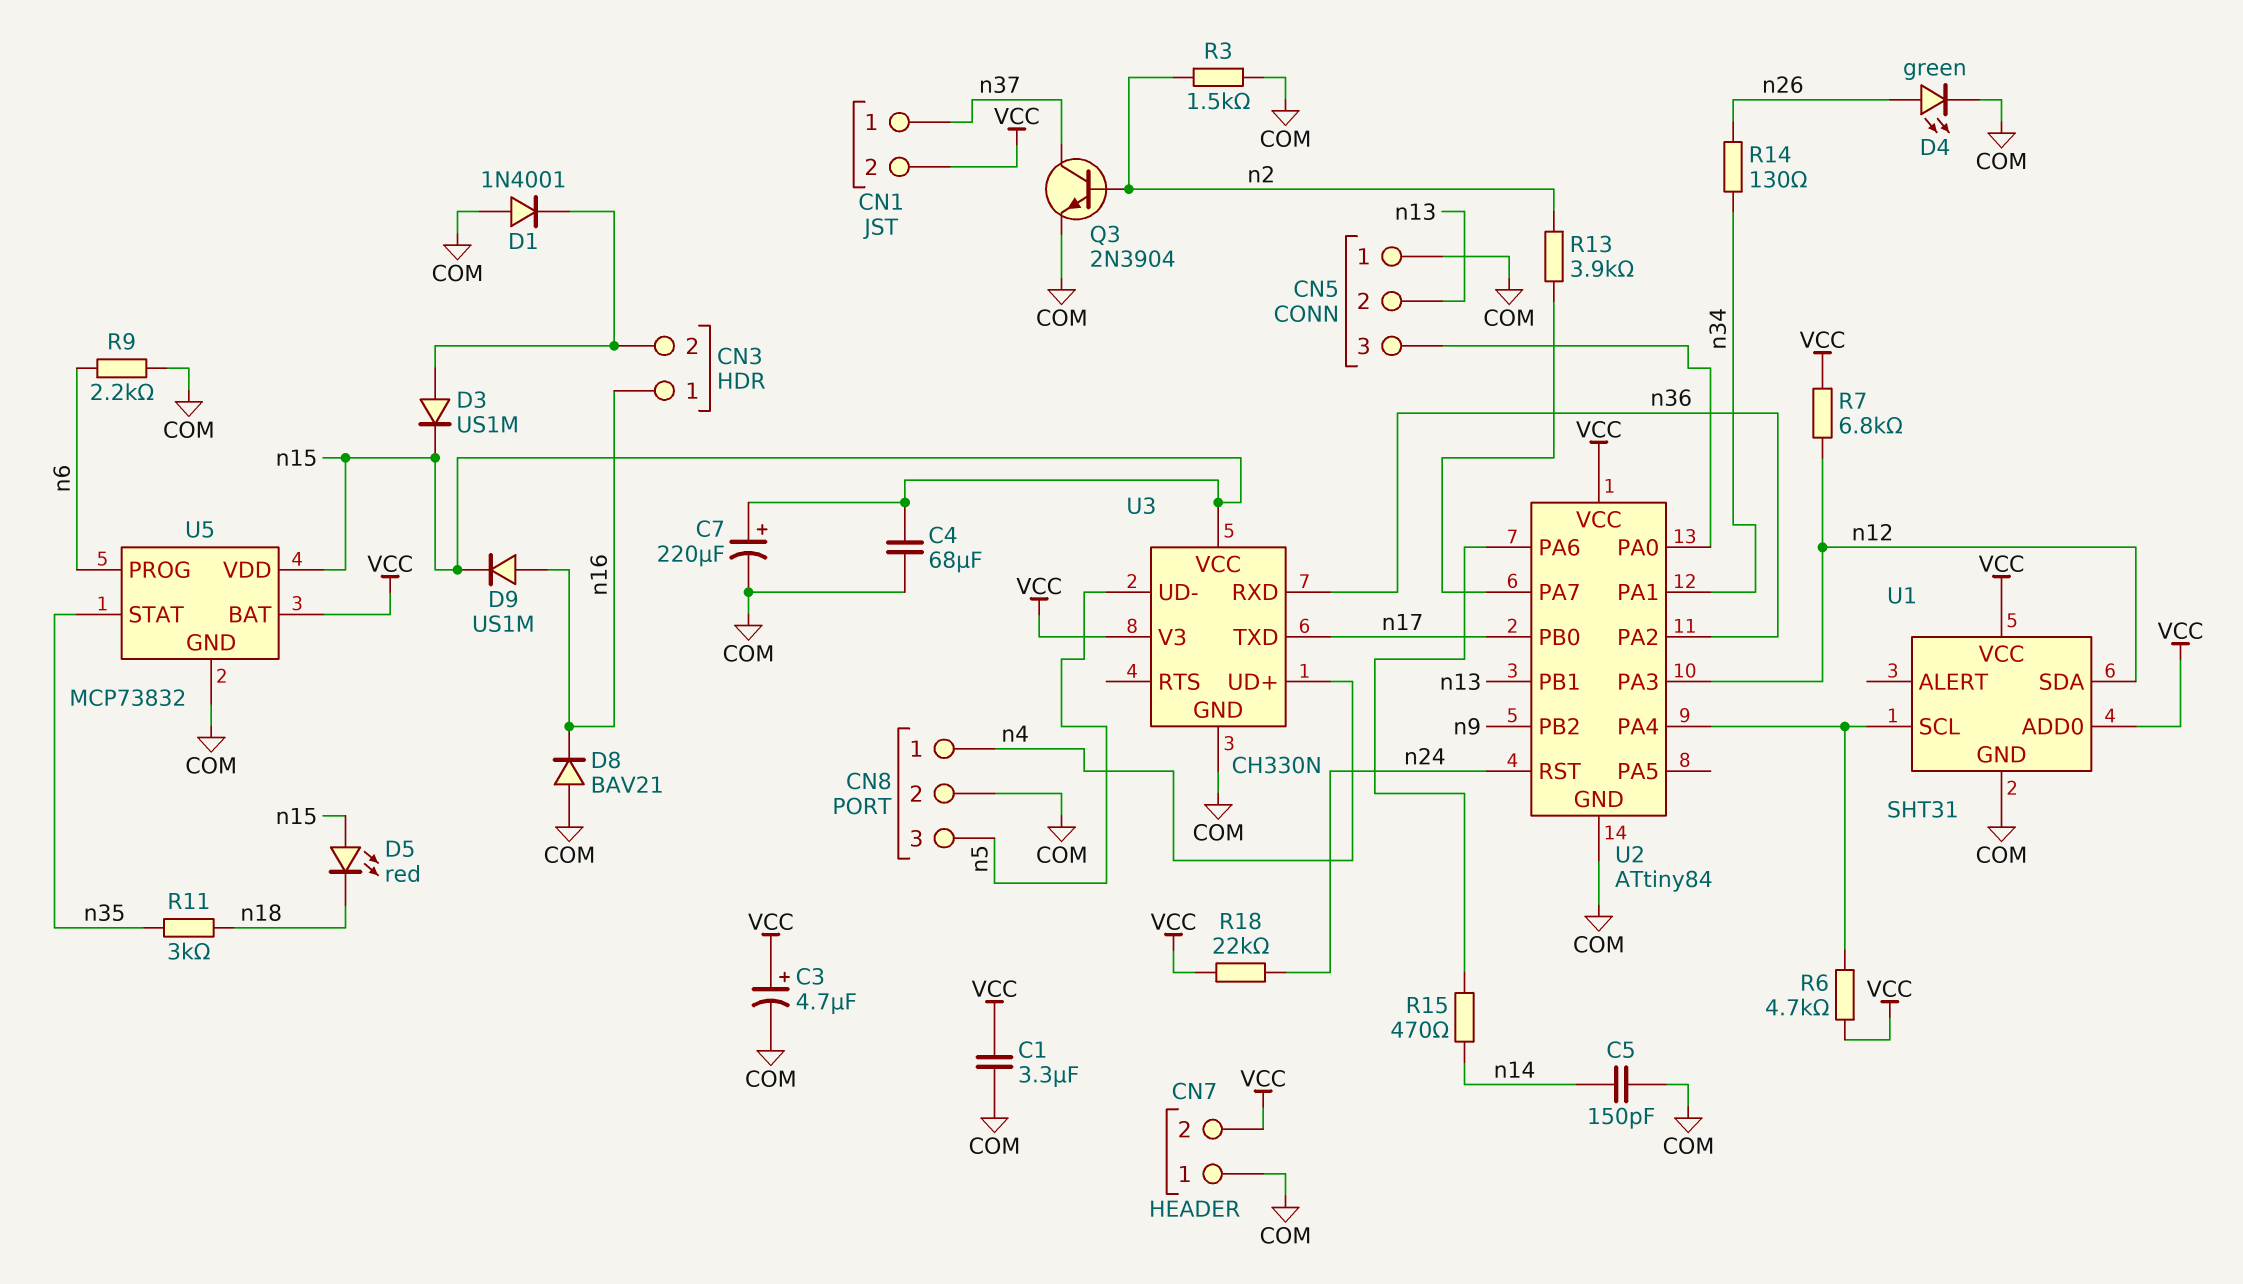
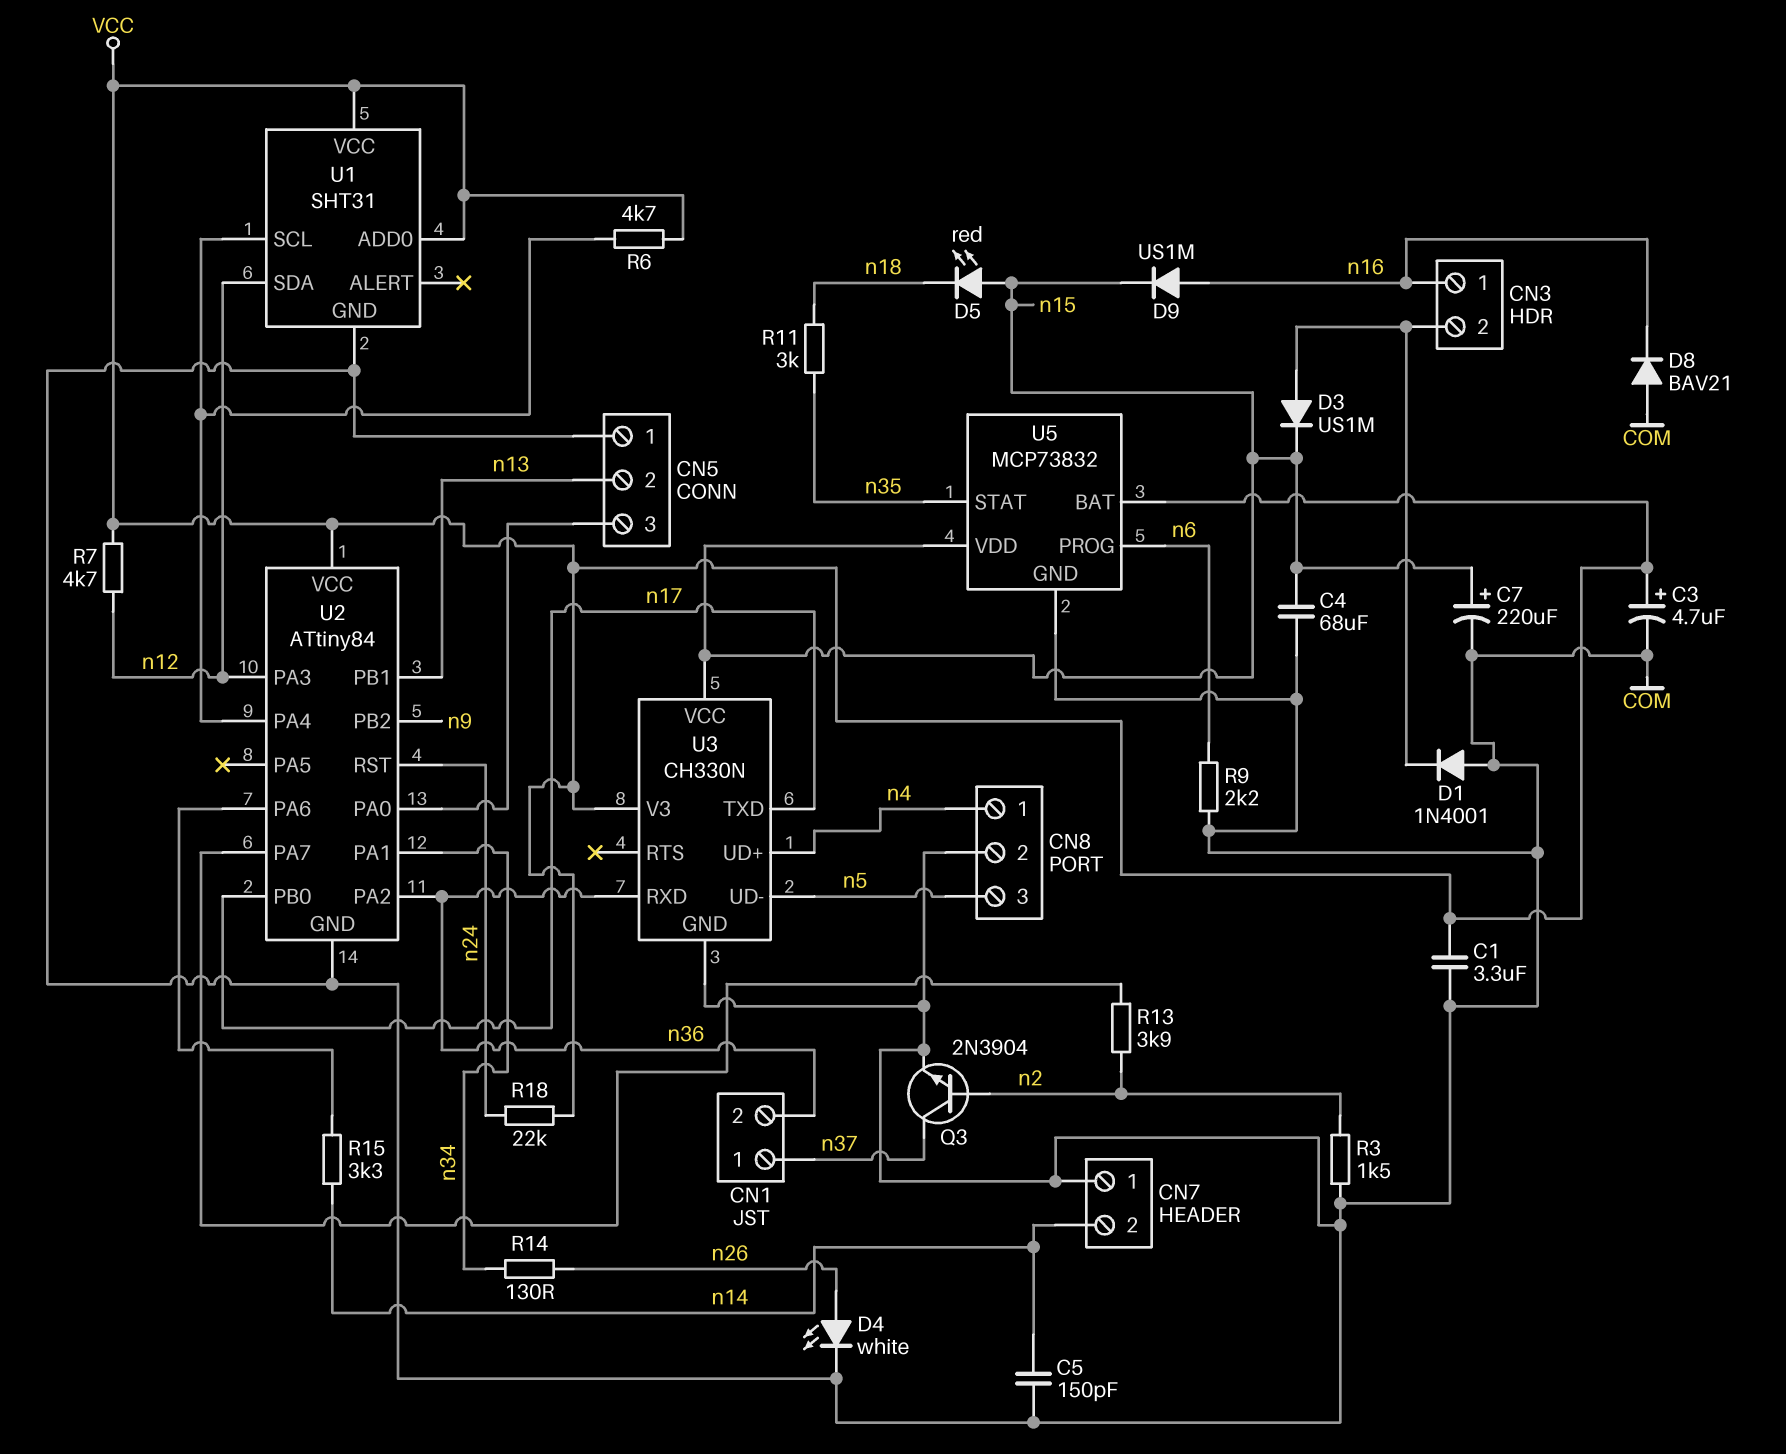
CN1 pin 2: VCC -> n36
CN7 pin 2: VCC -> n14
D4: LED green (A n26, K COM) -> LED white (A n26, K COM)
R7: 6.8k (VCC, n12) -> 4.7k (VCC, n12)
R15: 470 (U2/PA6, n14) -> 3.3k (U2/PA6, n14)

